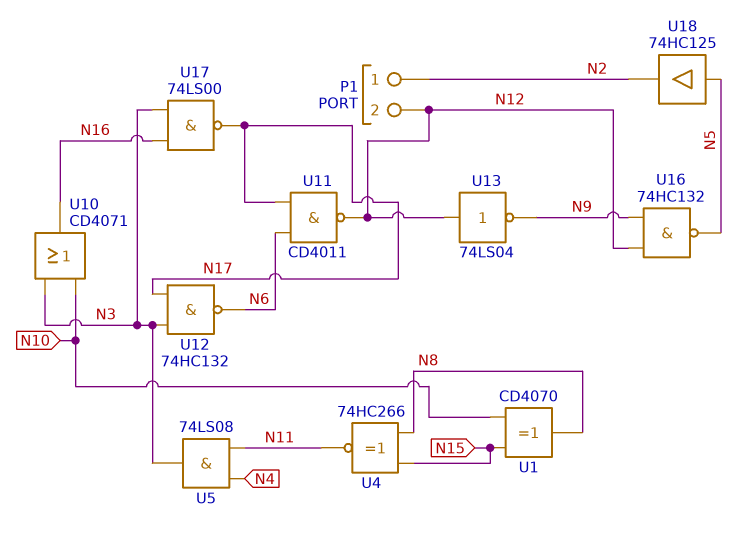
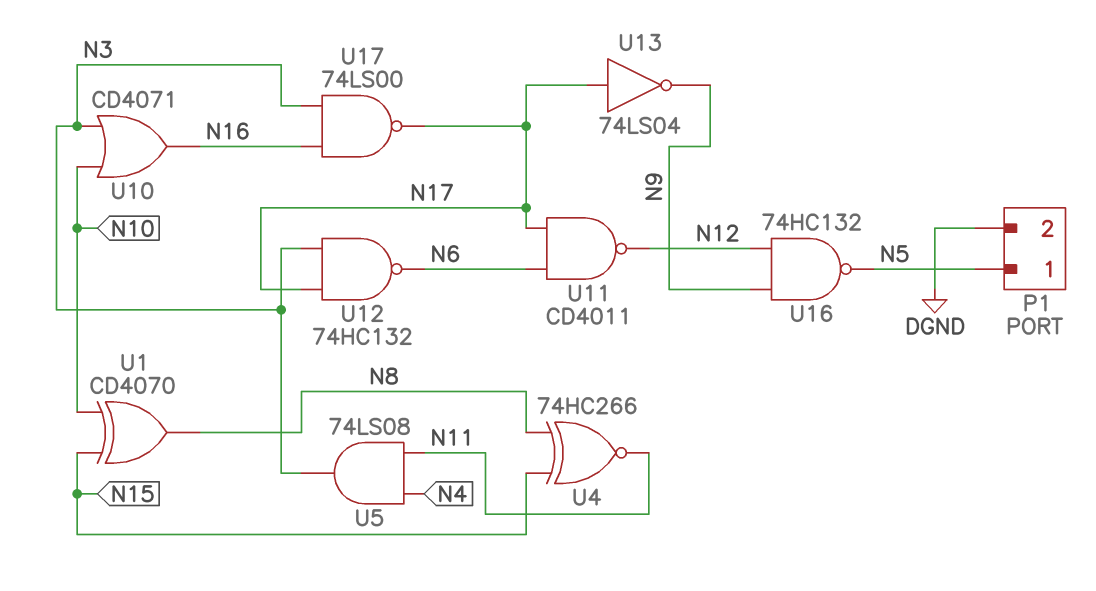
P1 pin 1: N2 -> N5
P1 pin 2: N12 -> DGND
U13: NOT 74LS04 (in N12, out N9) -> NOT 74LS04 (in N17, out N9)
U18: buffer 74HC125 (in N5, out N2) -> none

